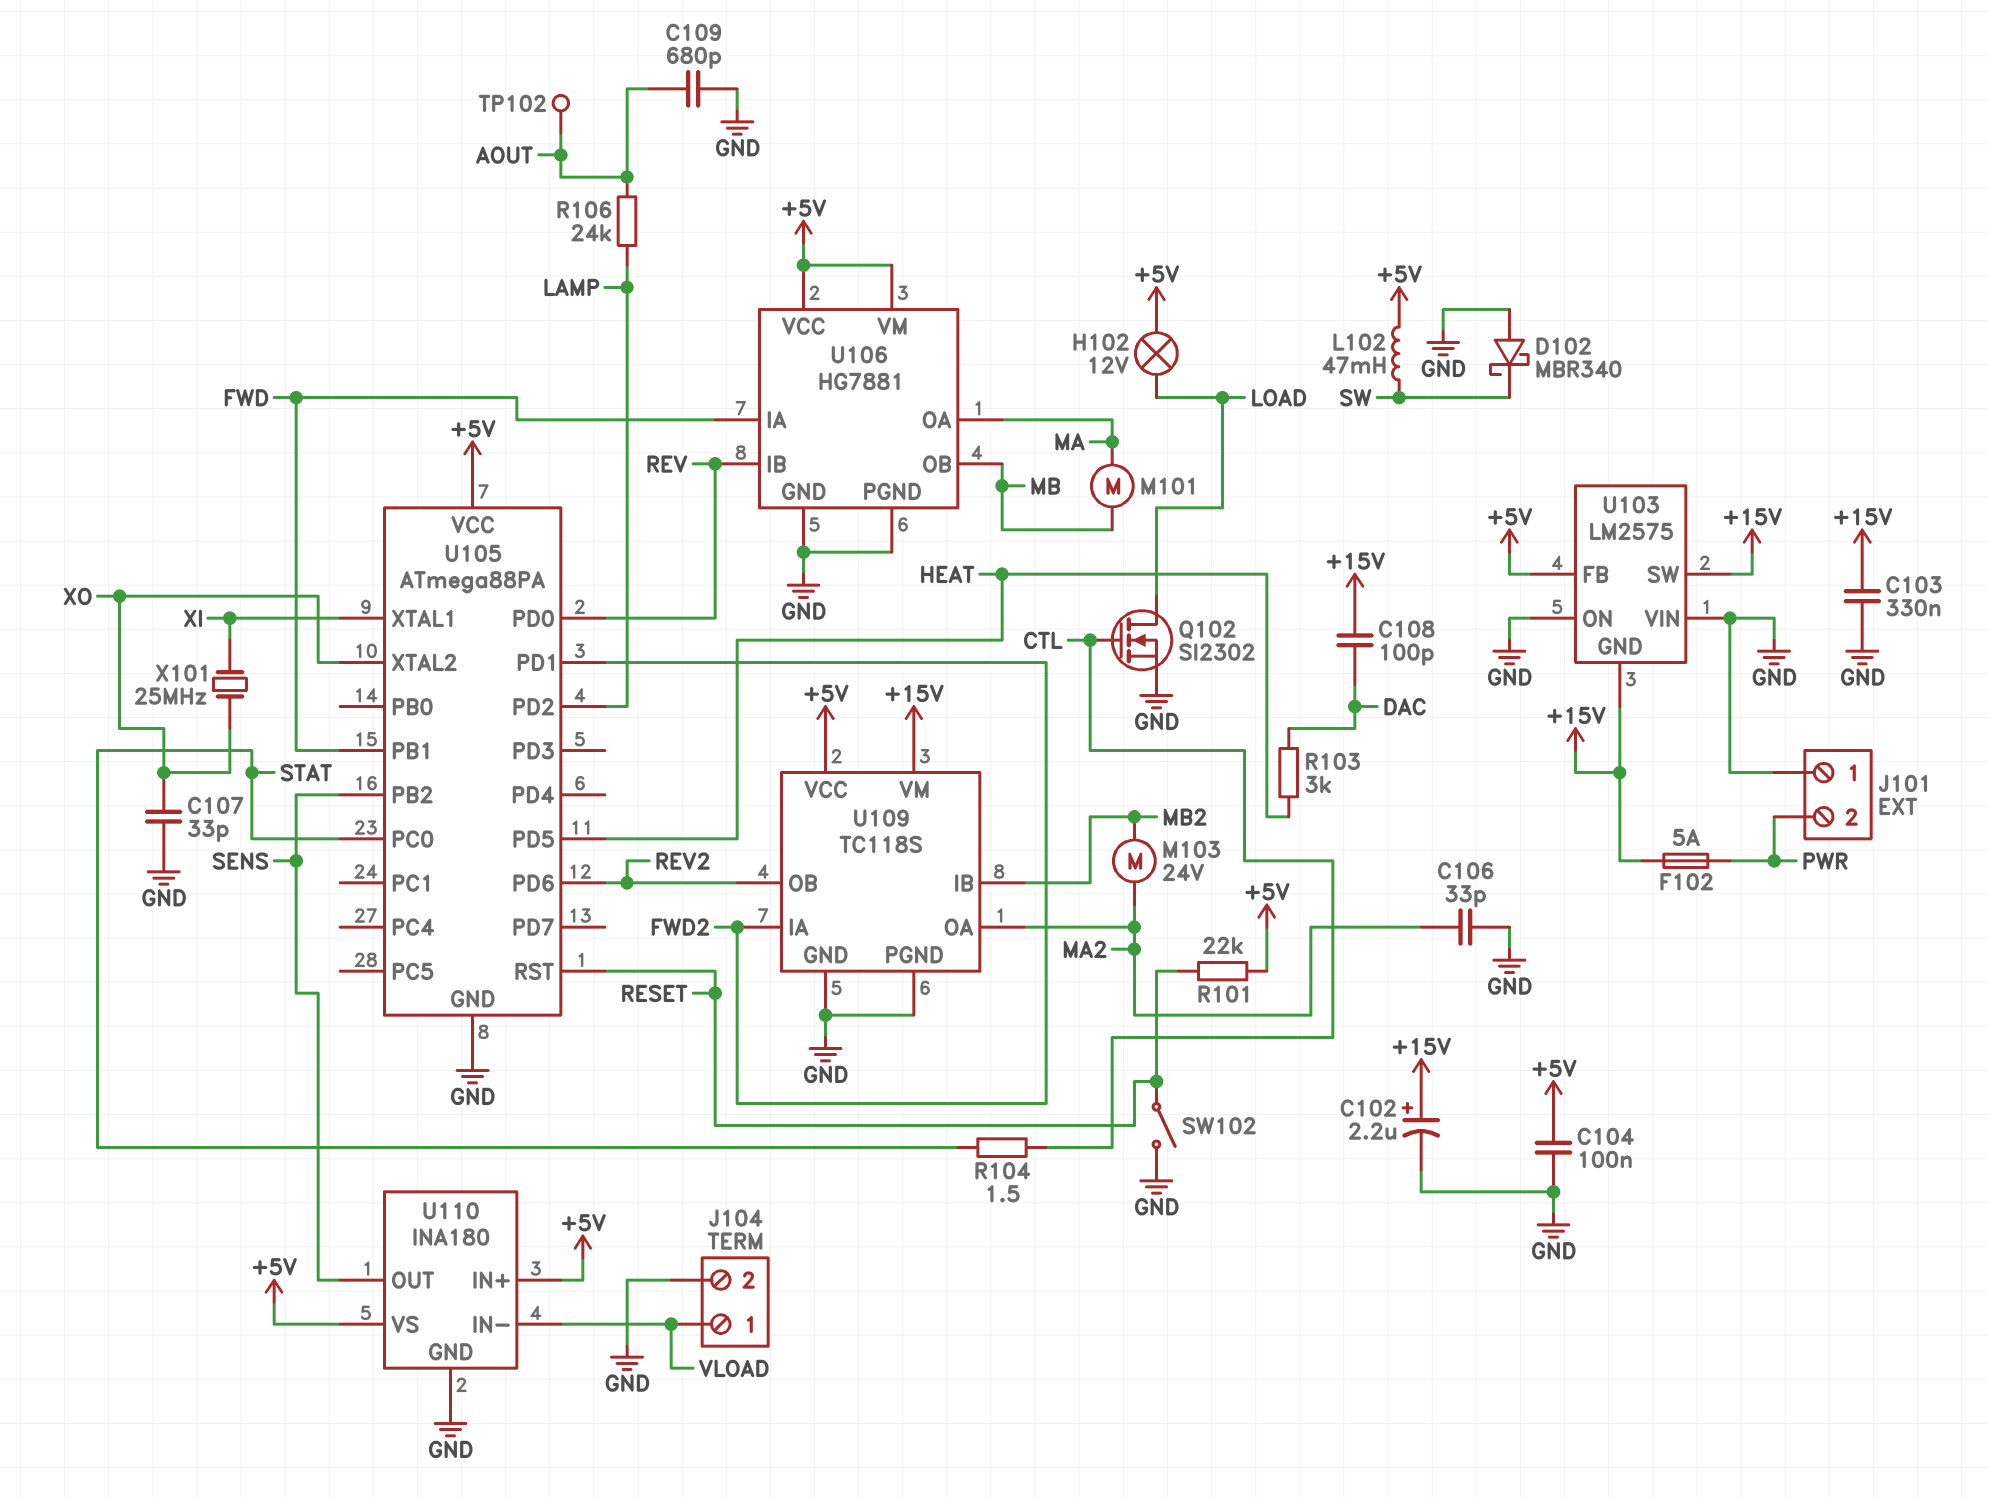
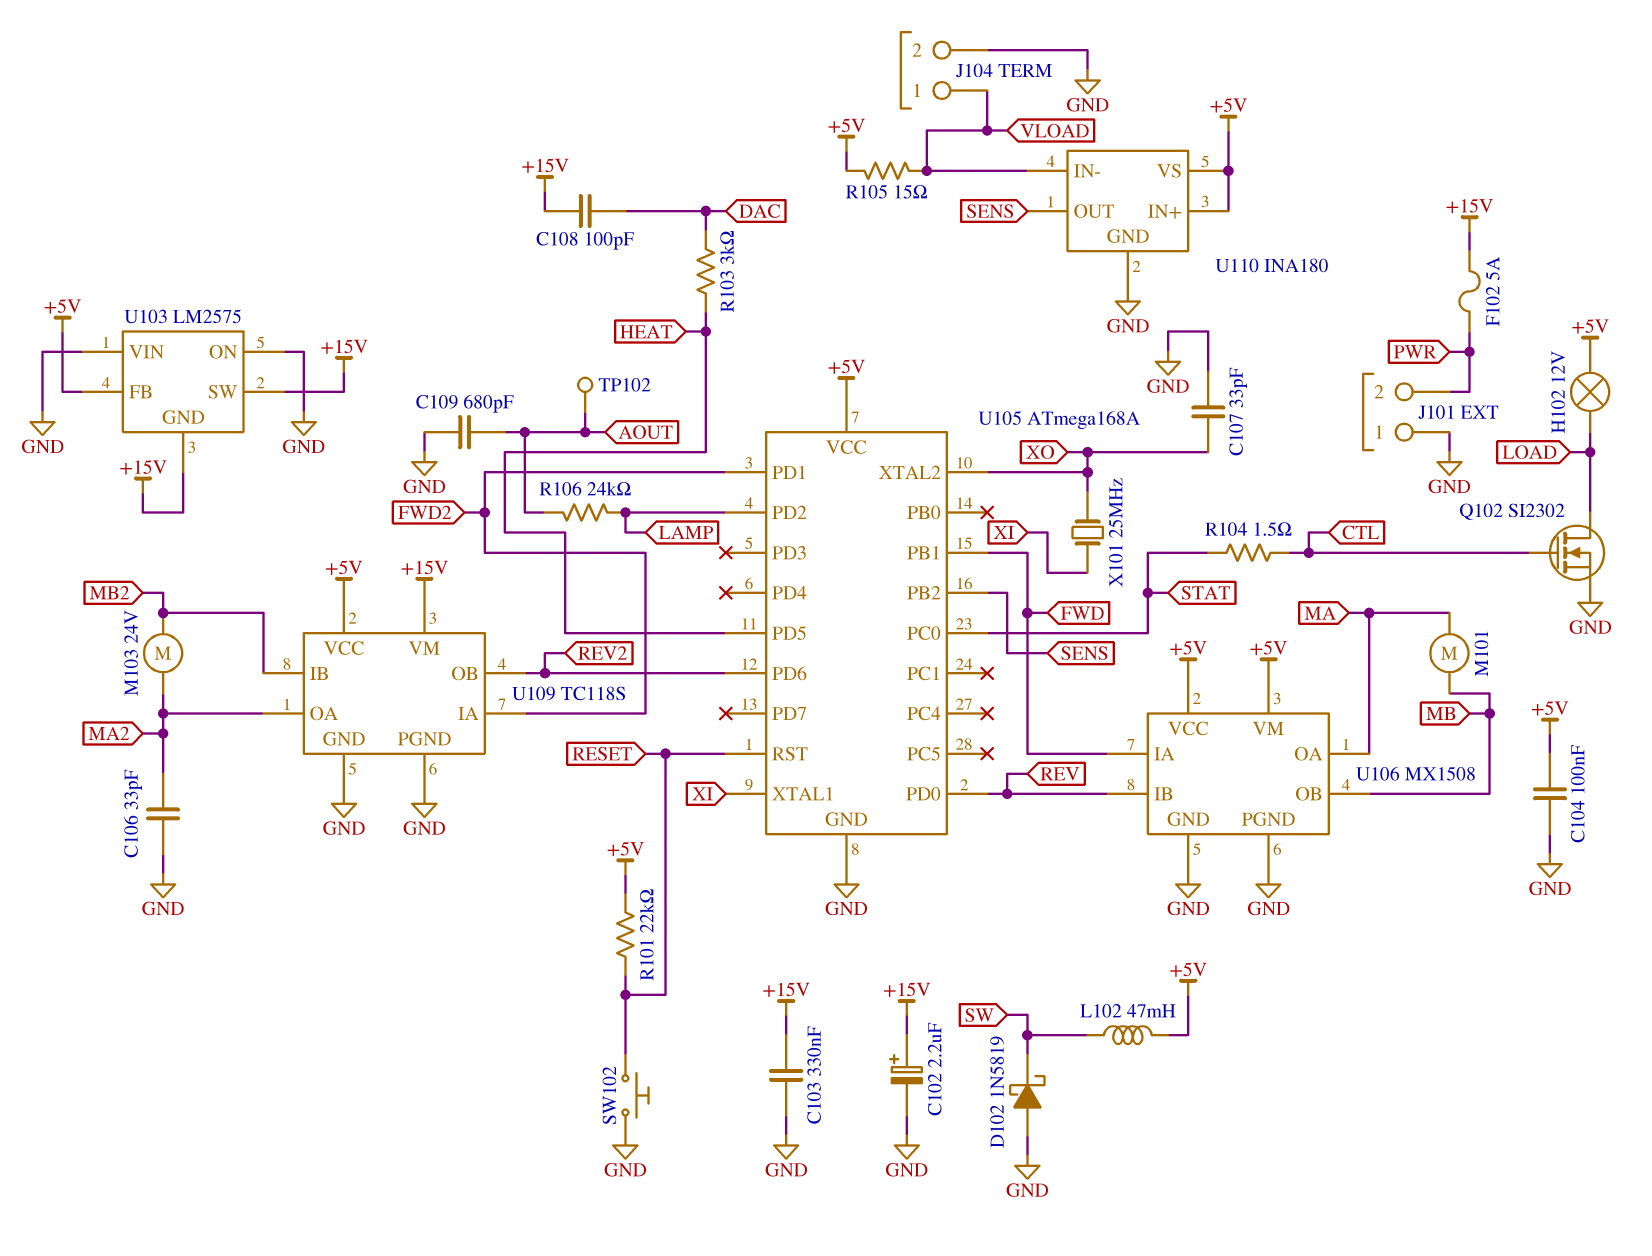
D102: schottky MBR340 (A GND, K SW) -> schottky 1N5819 (A GND, K SW)
R105: none -> 15 (+5V, VLOAD)
SW102: switch (GND, RESET) -> button (GND, RESET)
U105: ATmega88PA -> ATmega168A
U106: HG7881 -> MX1508

